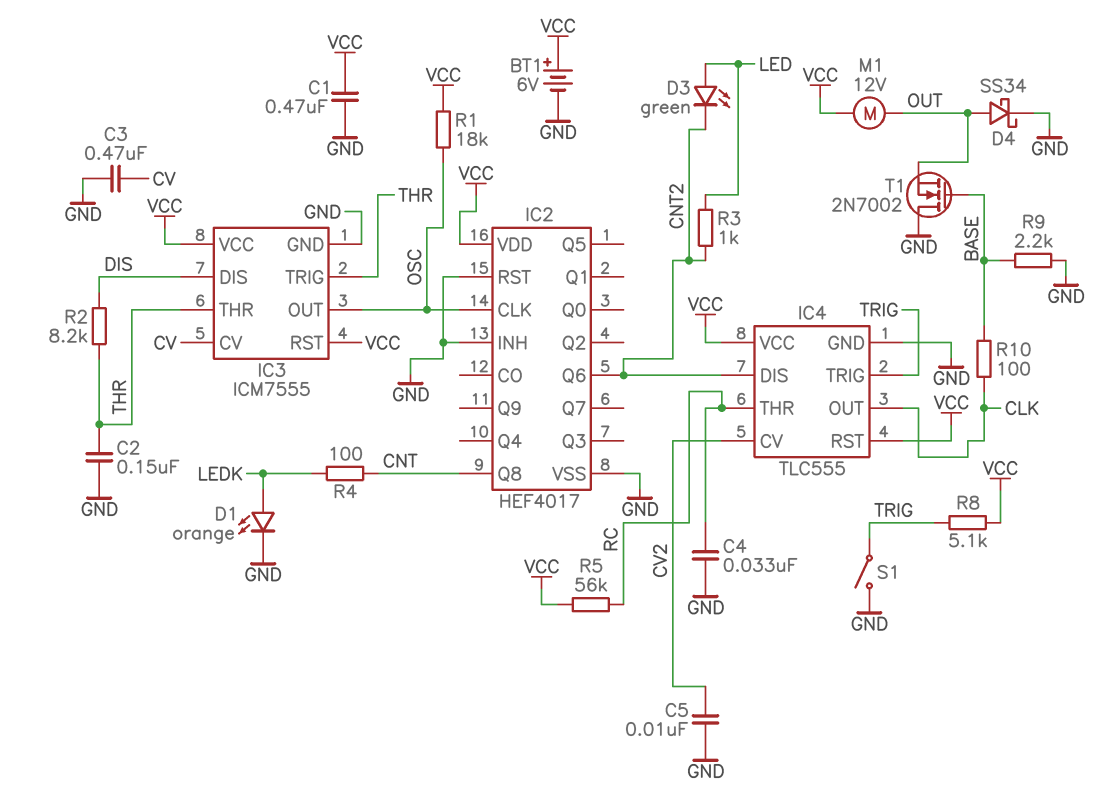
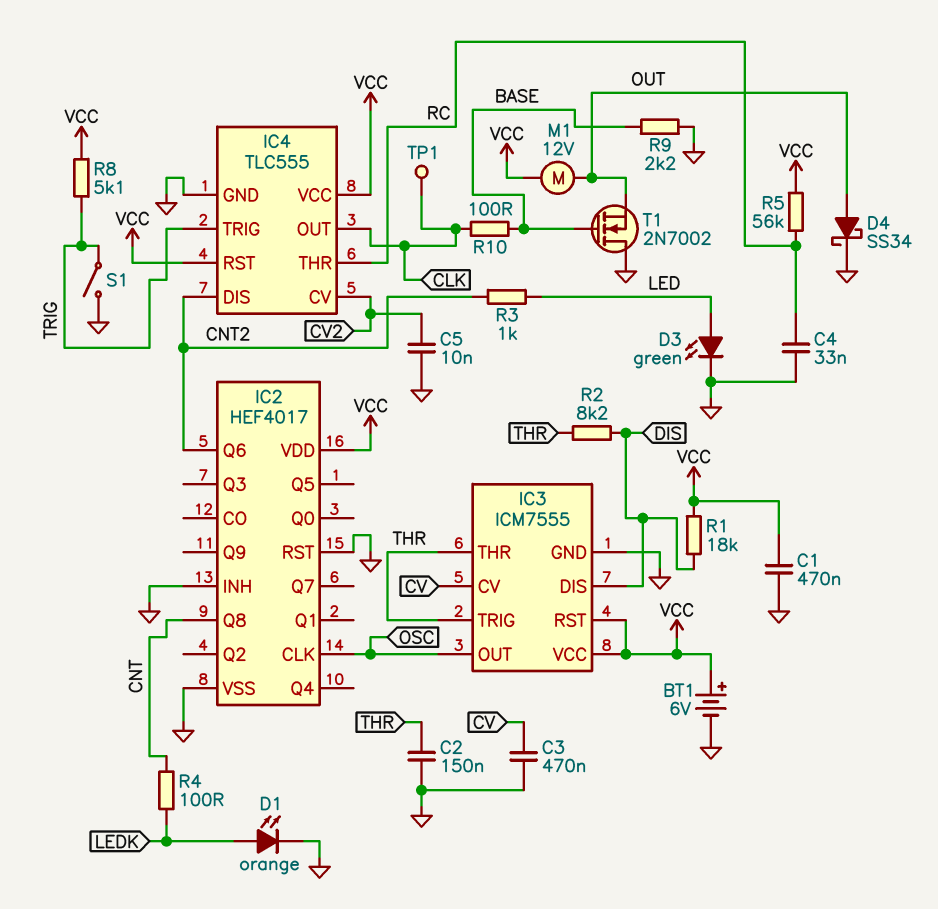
D3: LED green (A LED, K CNT2) -> LED green (A LED, K GND)
R1: 18k (OSC, VCC) -> 18k (DIS, VCC)
TP1: none -> test point (CLK)

